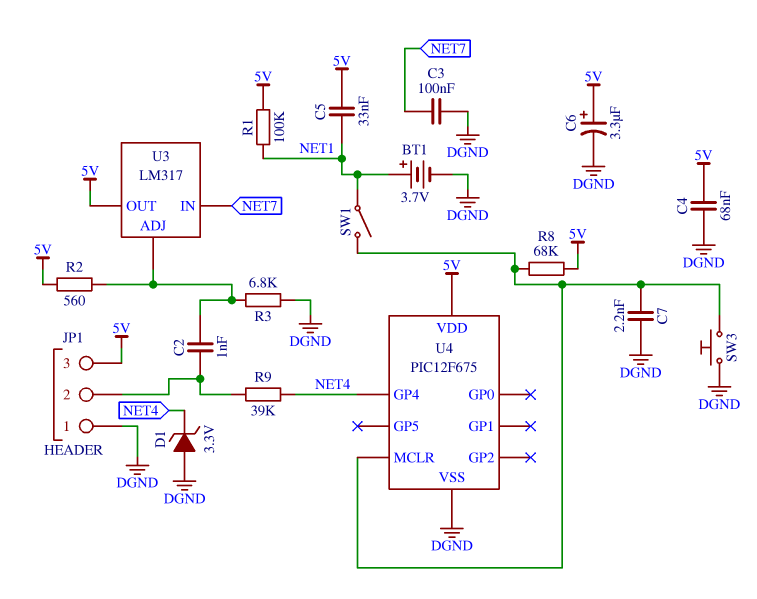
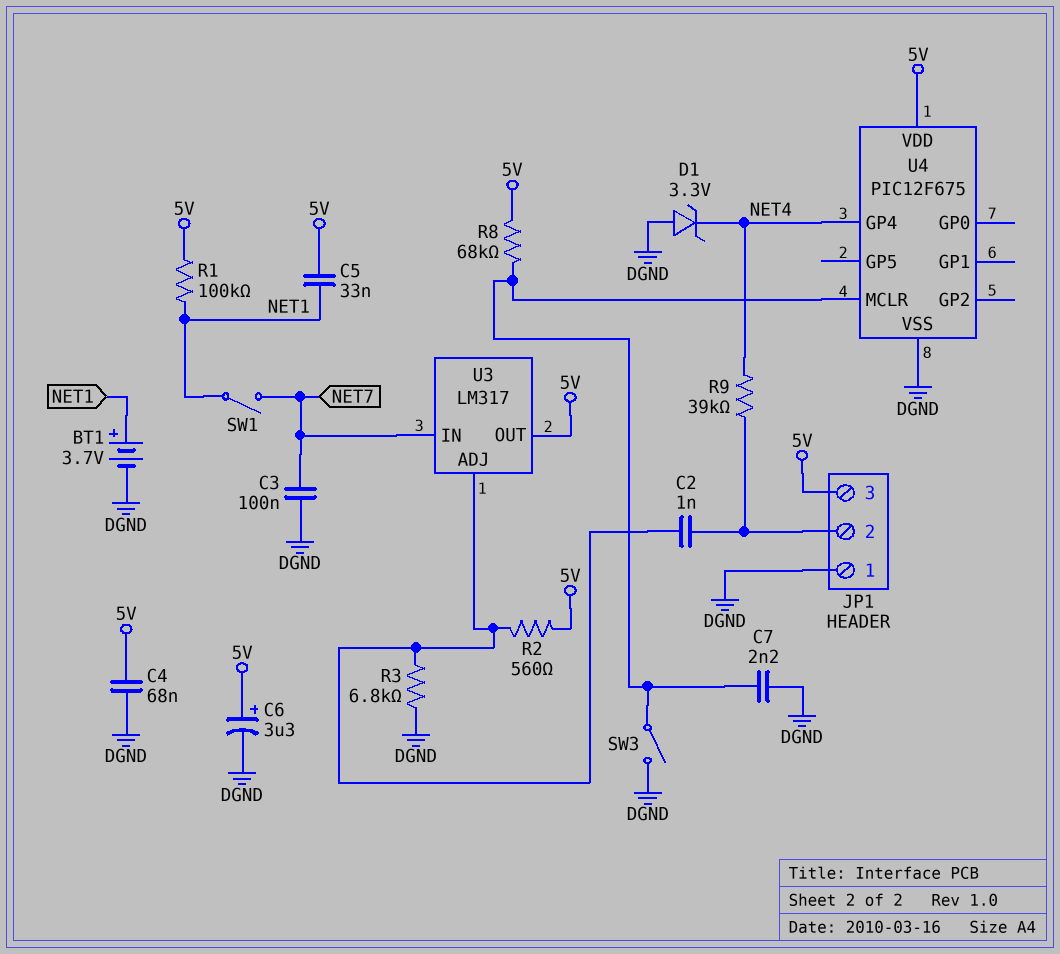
SW1: switch (NET1, U4/MCLR) -> switch (NET1, NET7)
SW3: button (DGND, U4/MCLR) -> switch (DGND, U4/MCLR)

